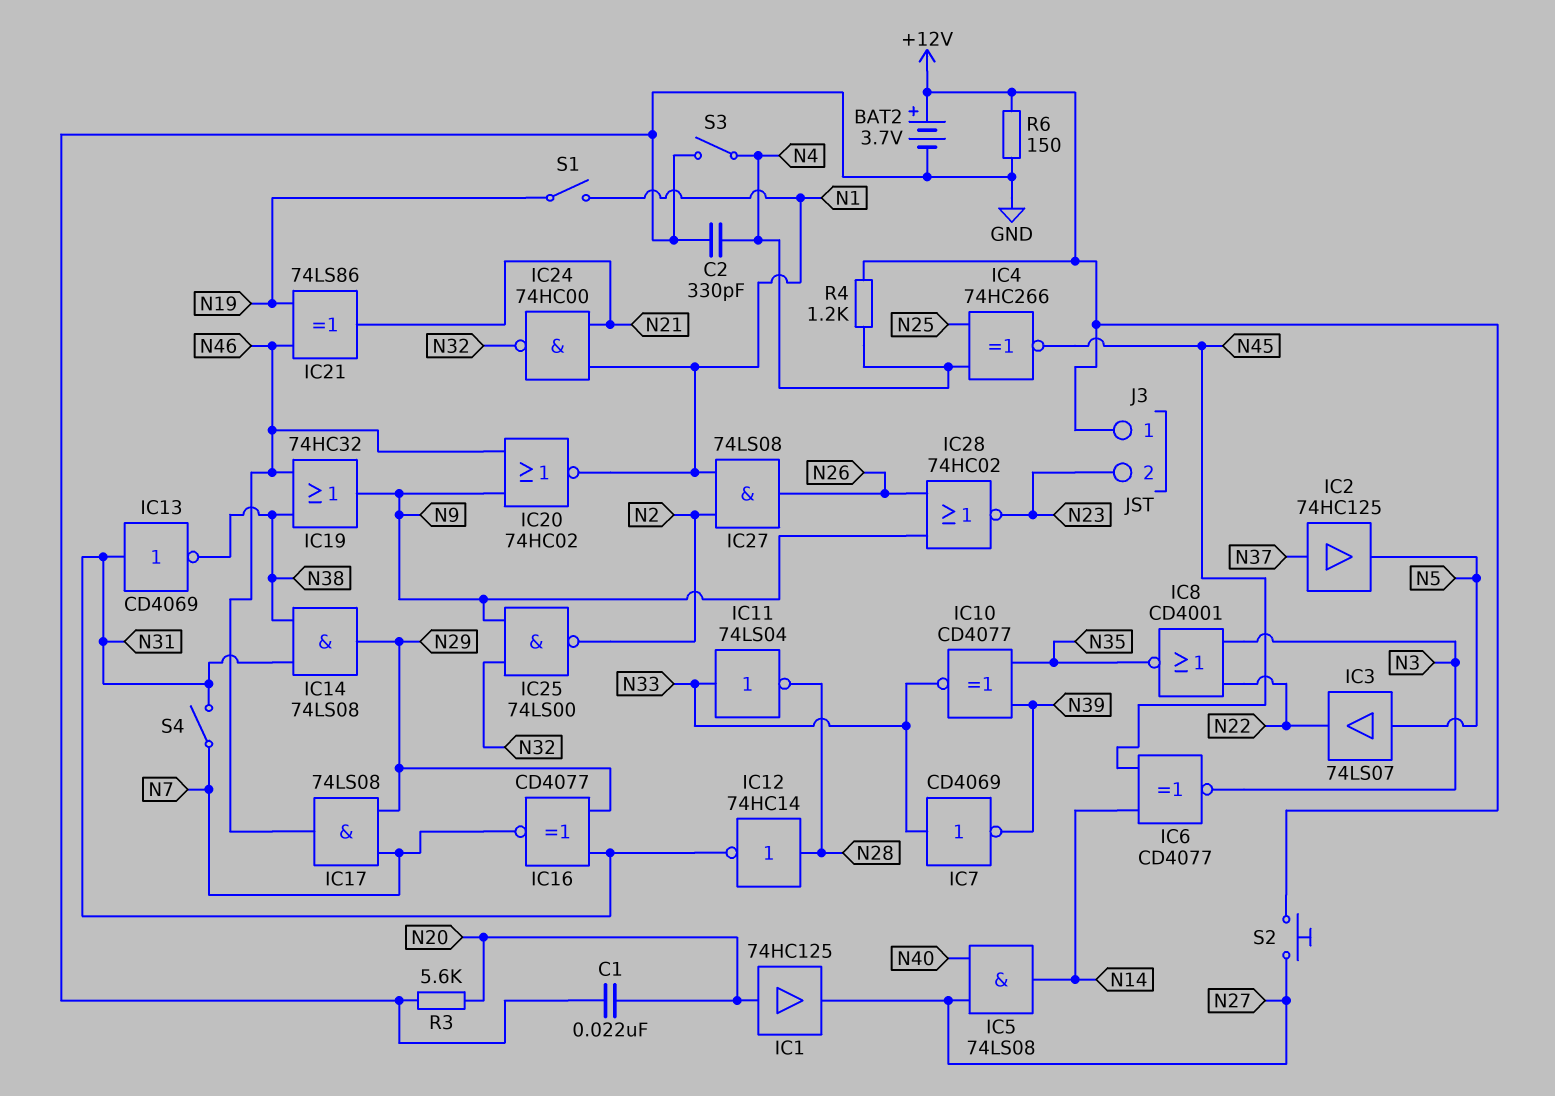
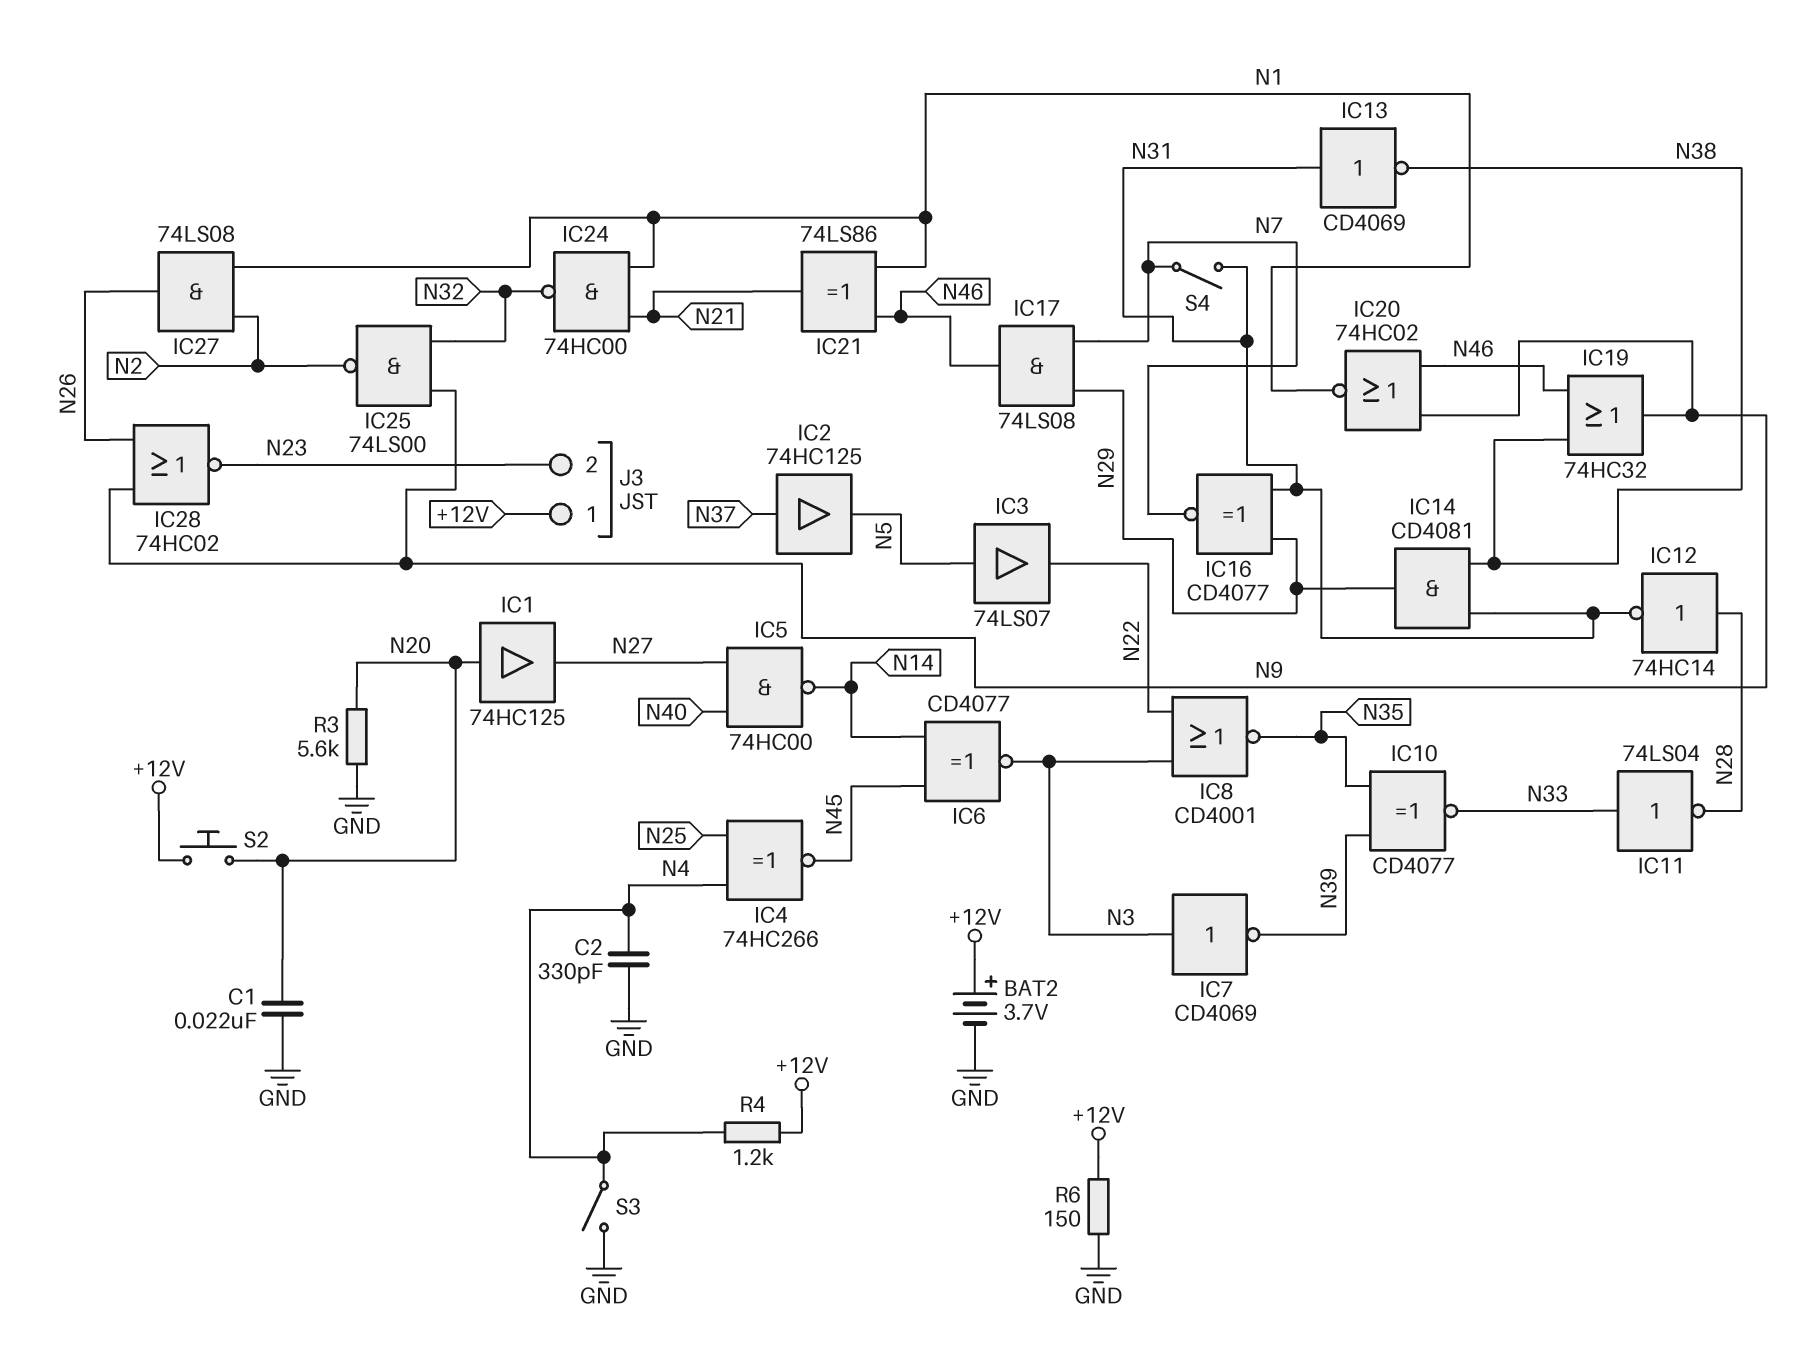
IC5: AND 74LS08 (in N27, in N40, out N14) -> NAND 74HC00 (in N27, in N40, out N14)
IC7: NOT CD4069 (in N33, out N39) -> NOT CD4069 (in N3, out N39)
IC14: AND 74LS08 (in N31, in N38, out N29) -> AND CD4081 (in N31, in N38, out N29)
IC21: XOR 74LS86 (in N19, in N46, out N21) -> XOR 74LS86 (in N1, in N46, out N21)
S1: switch (N1, N19) -> none
S2: button (+12V, N27) -> button (+12V, N20)

